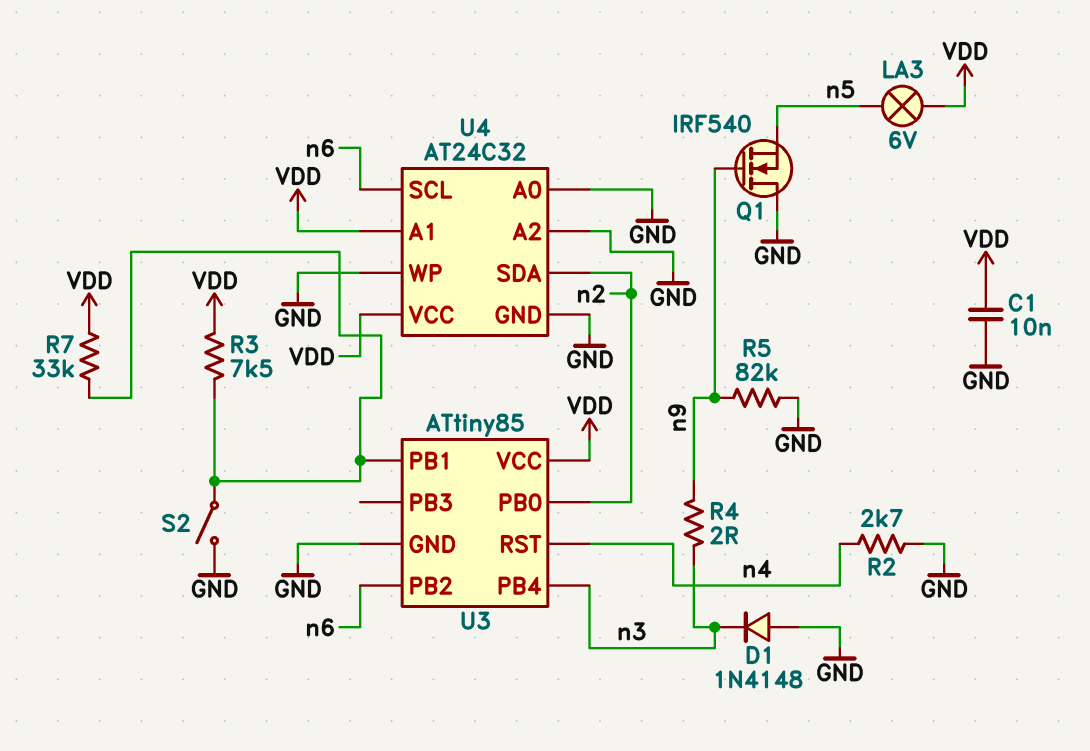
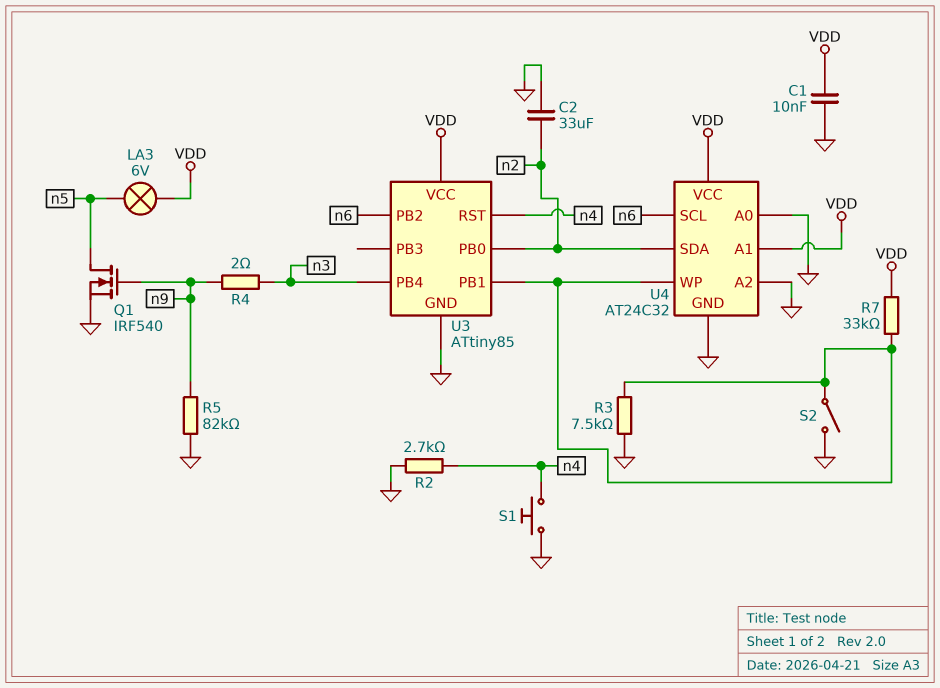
C2: none -> 33uF (GND, n2)
D1: diode 1N4148 (A GND, K n3) -> none
Q1: NMOS IRF540 (G n9, D GND, S n5) -> NMOS IRF540 (G n9, D n5, S GND)
R3: 7.5k (U3/PB1, VDD) -> 7.5k (GND, U3/PB1)
S1: none -> button (GND, n4)
U4 pin WP: GND -> U3/PB1

